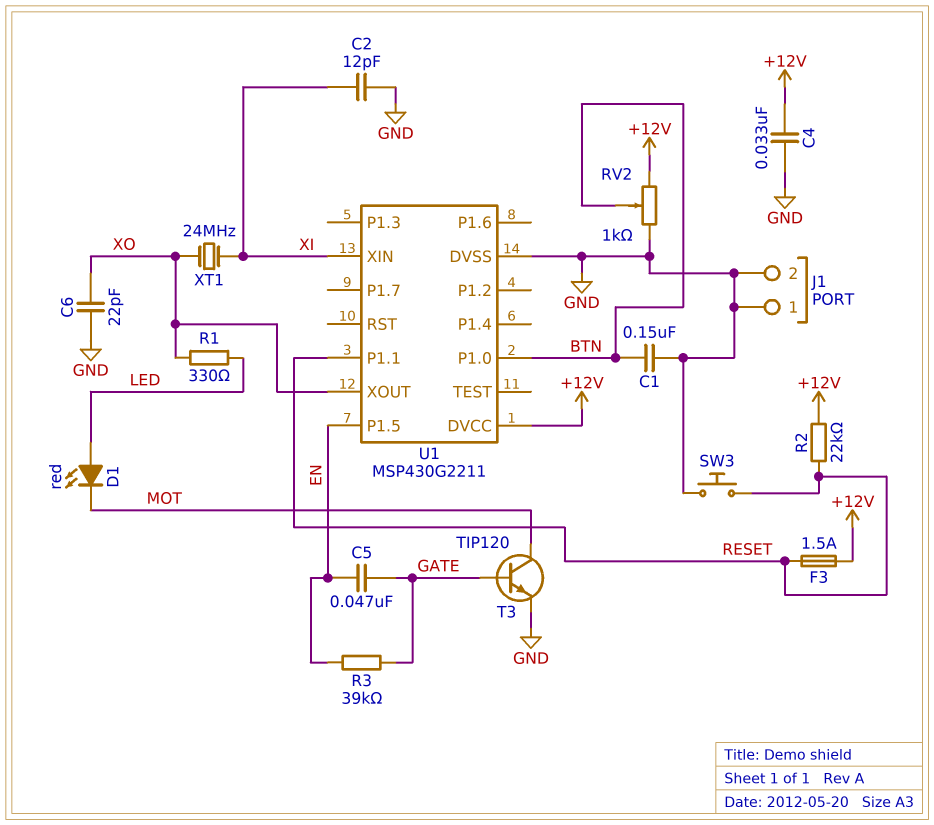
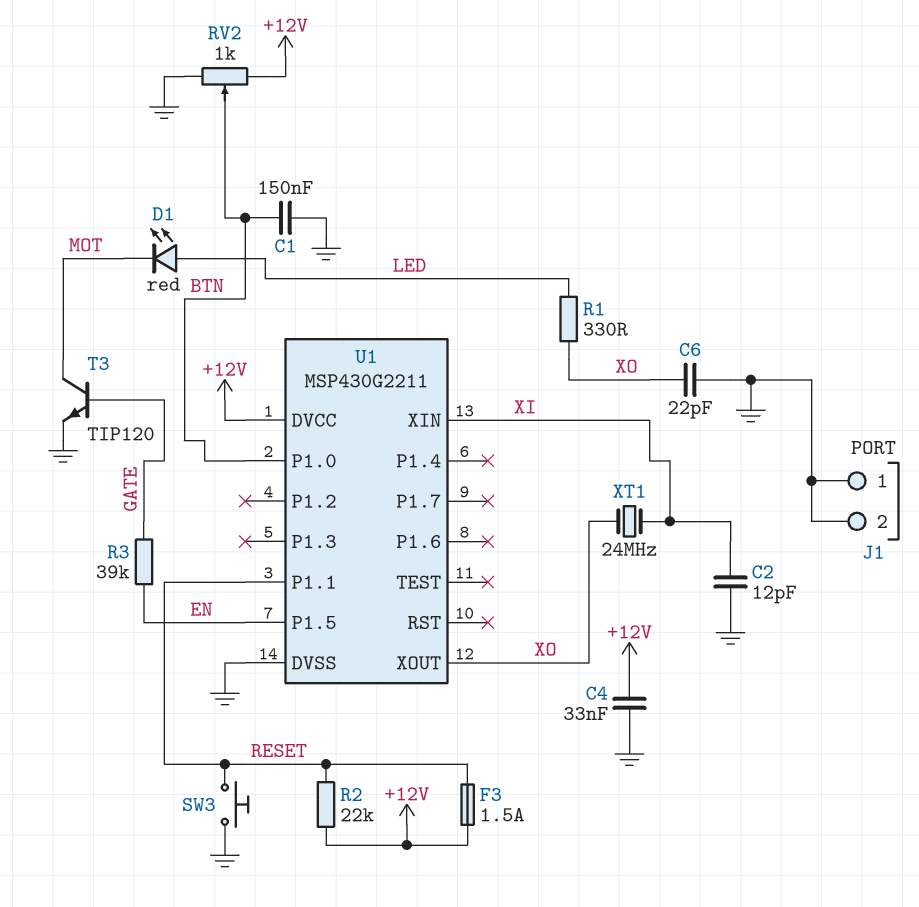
C5: 47nF (EN, GATE) -> none

